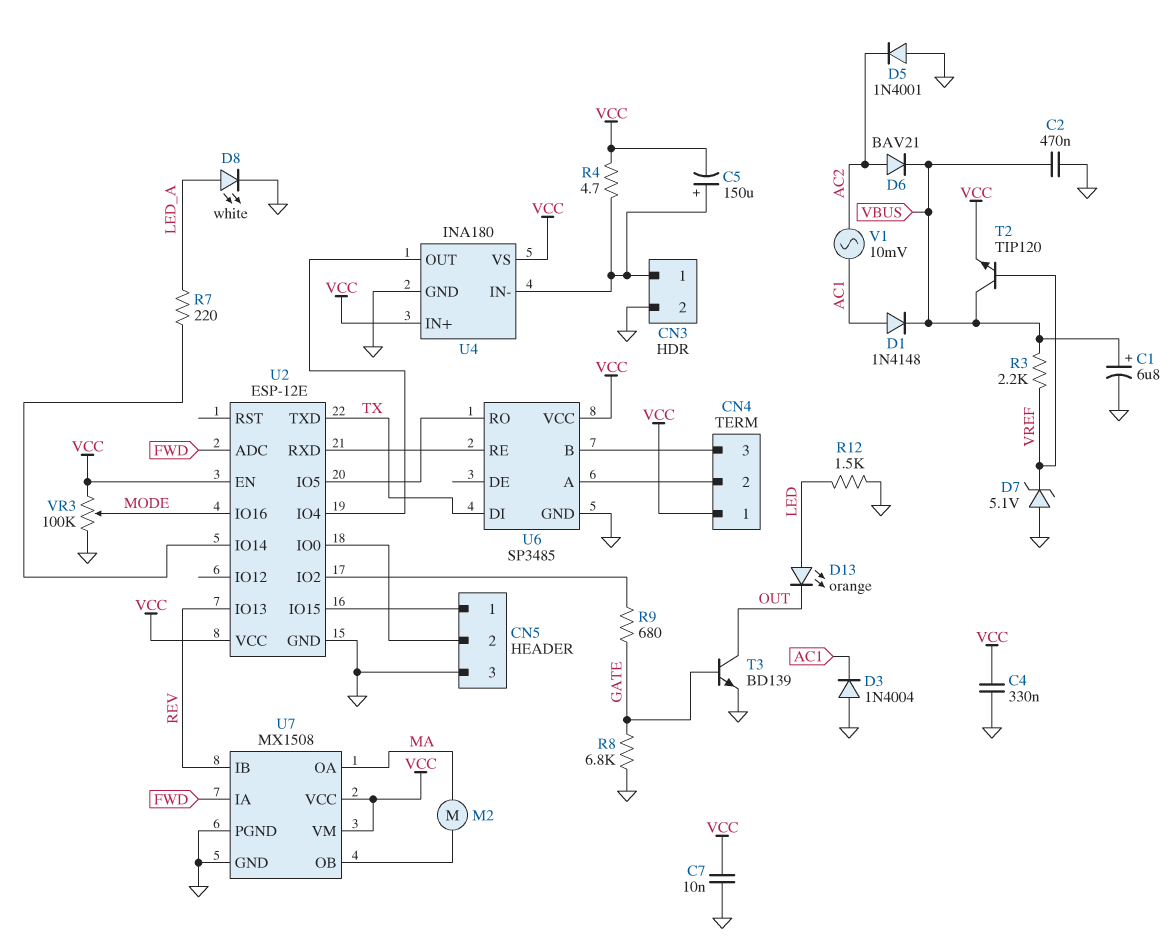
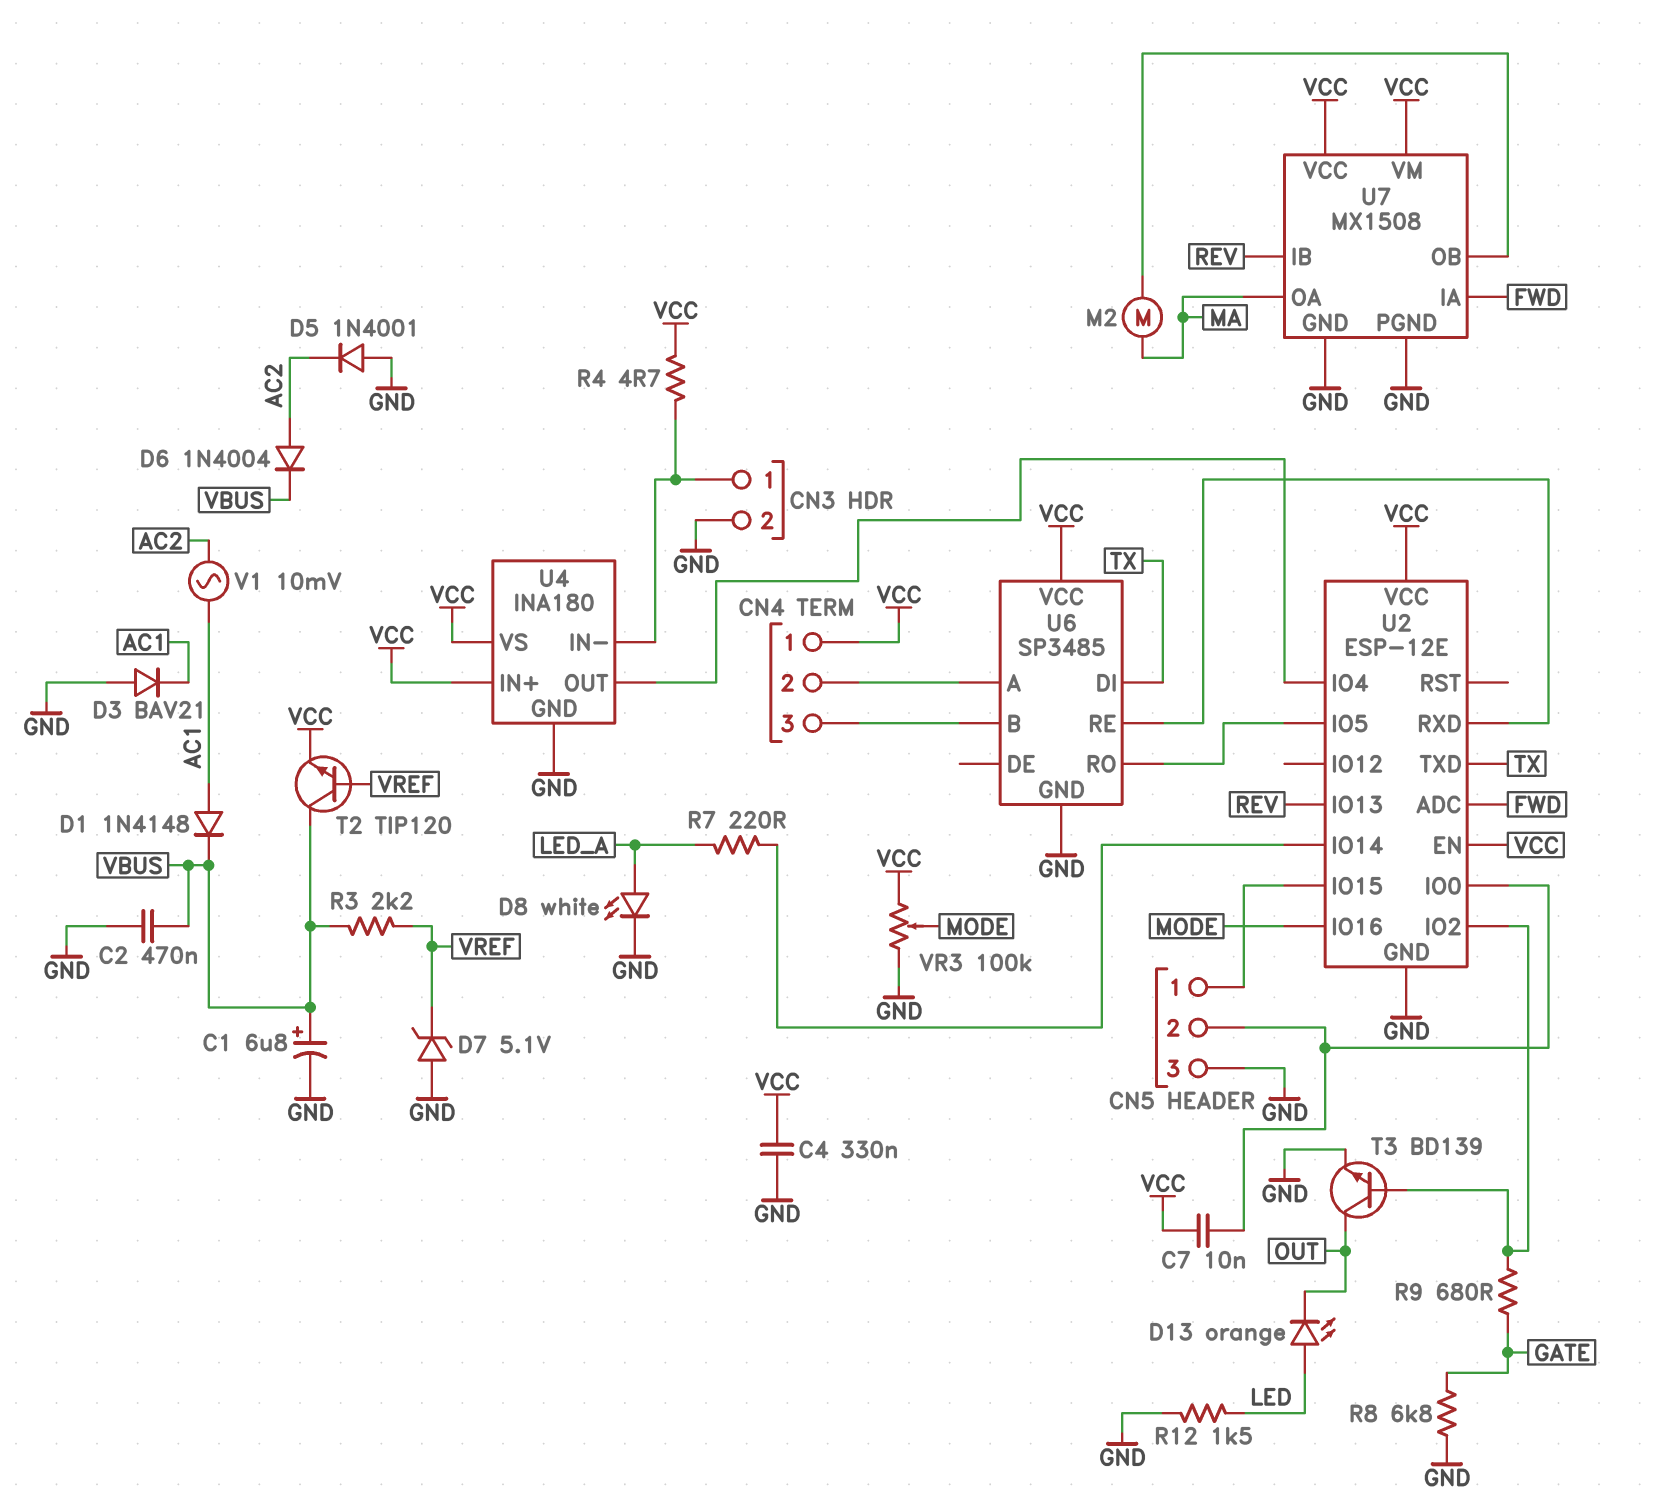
C5: 150uF (plus CN3/1, minus VCC) -> none
C7: 10nF (GND, VCC) -> 10nF (CN5/2, VCC)
D3: diode 1N4004 (A GND, K AC1) -> diode BAV21 (A GND, K AC1)
D6: diode BAV21 (A AC2, K VBUS) -> diode 1N4004 (A AC2, K VBUS)
T3: NPN BD139 (B GATE, C OUT, E GND) -> NPN BD139 (B U2/IO2, C OUT, E GND)

